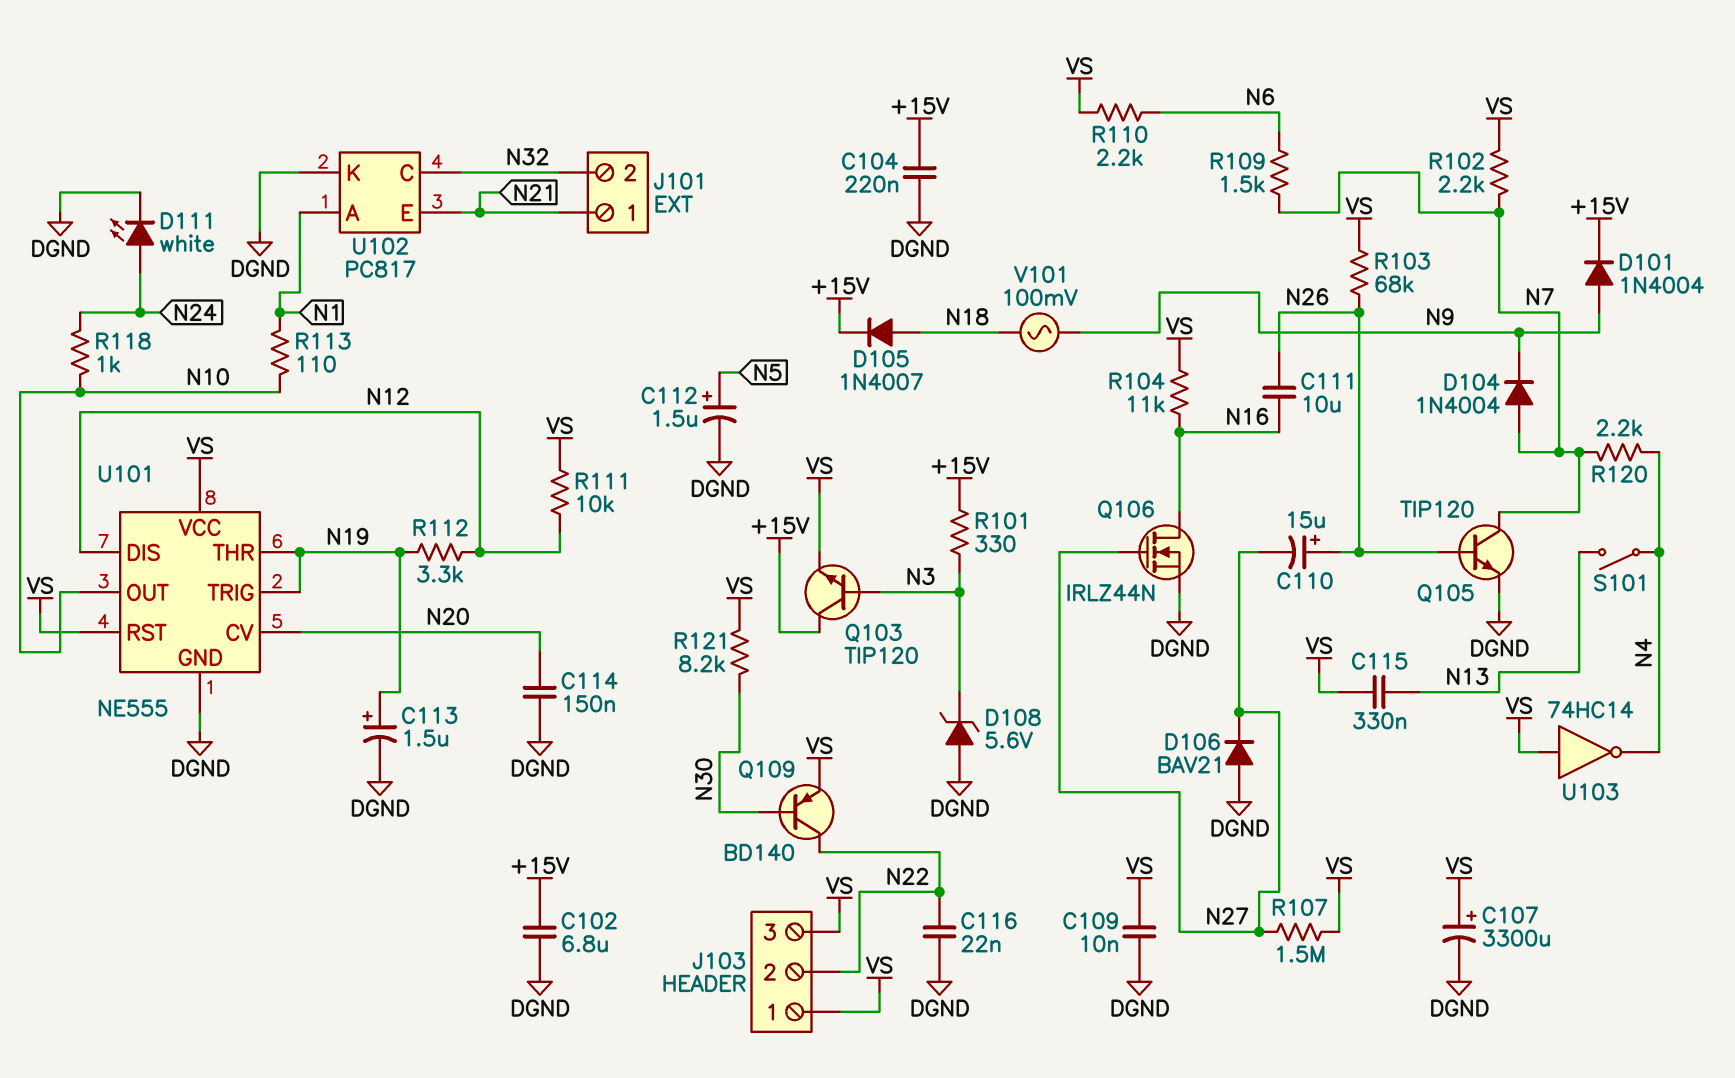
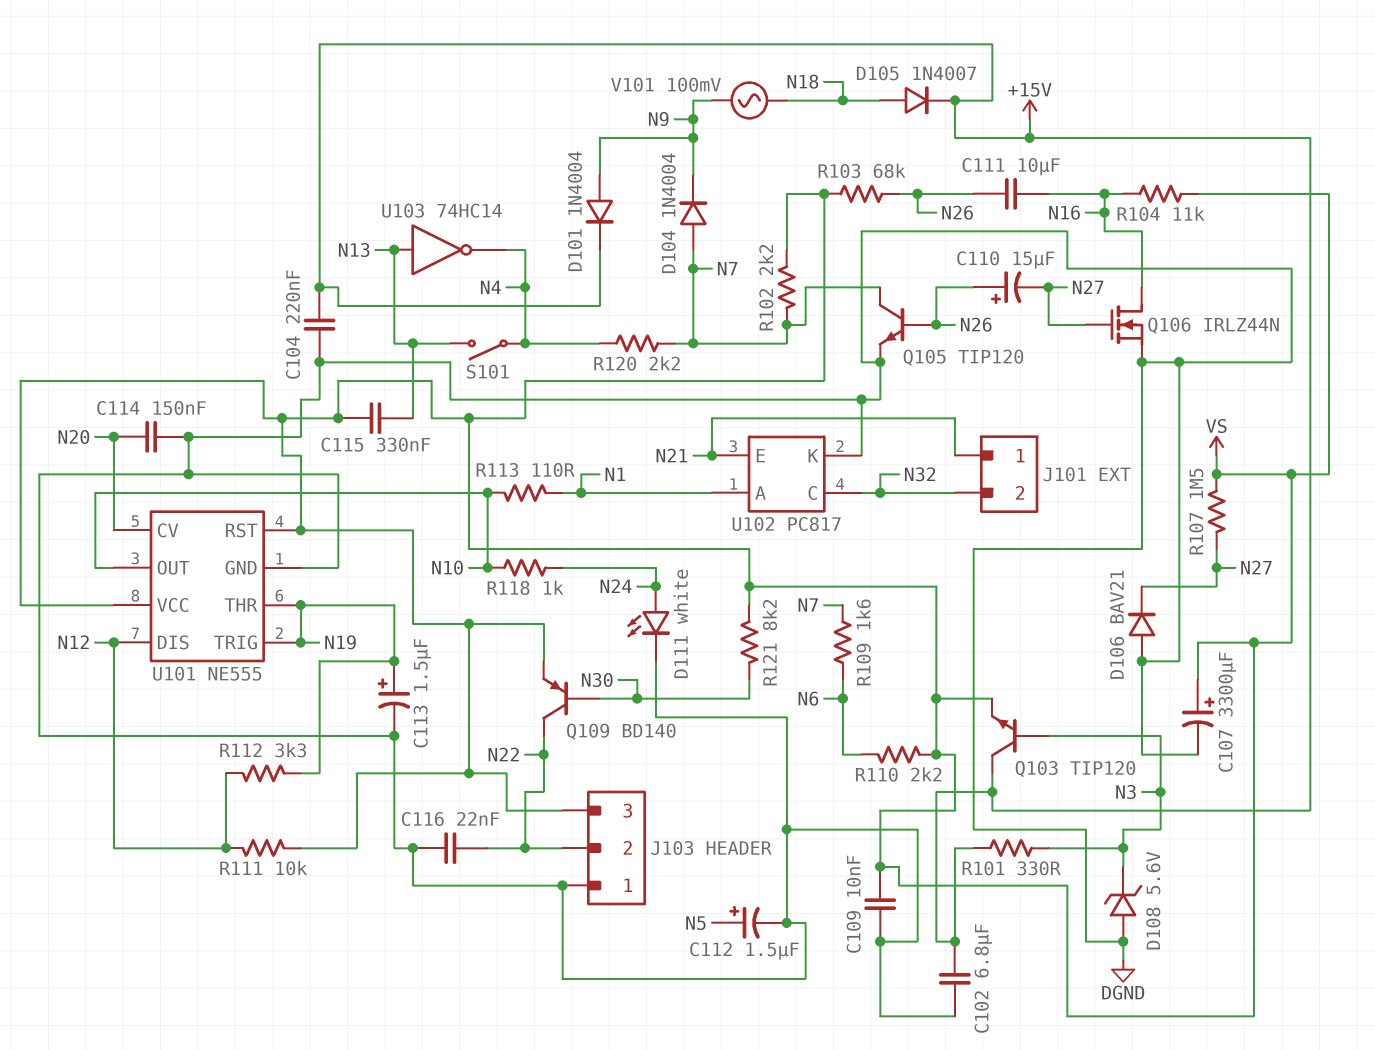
J103 pin 1: VS -> DGND
R109: 1.5k (N6, N7) -> 1.6k (N6, N7)
U103: NOT 74HC14 (in VS, out N4) -> NOT 74HC14 (in N13, out N4)

